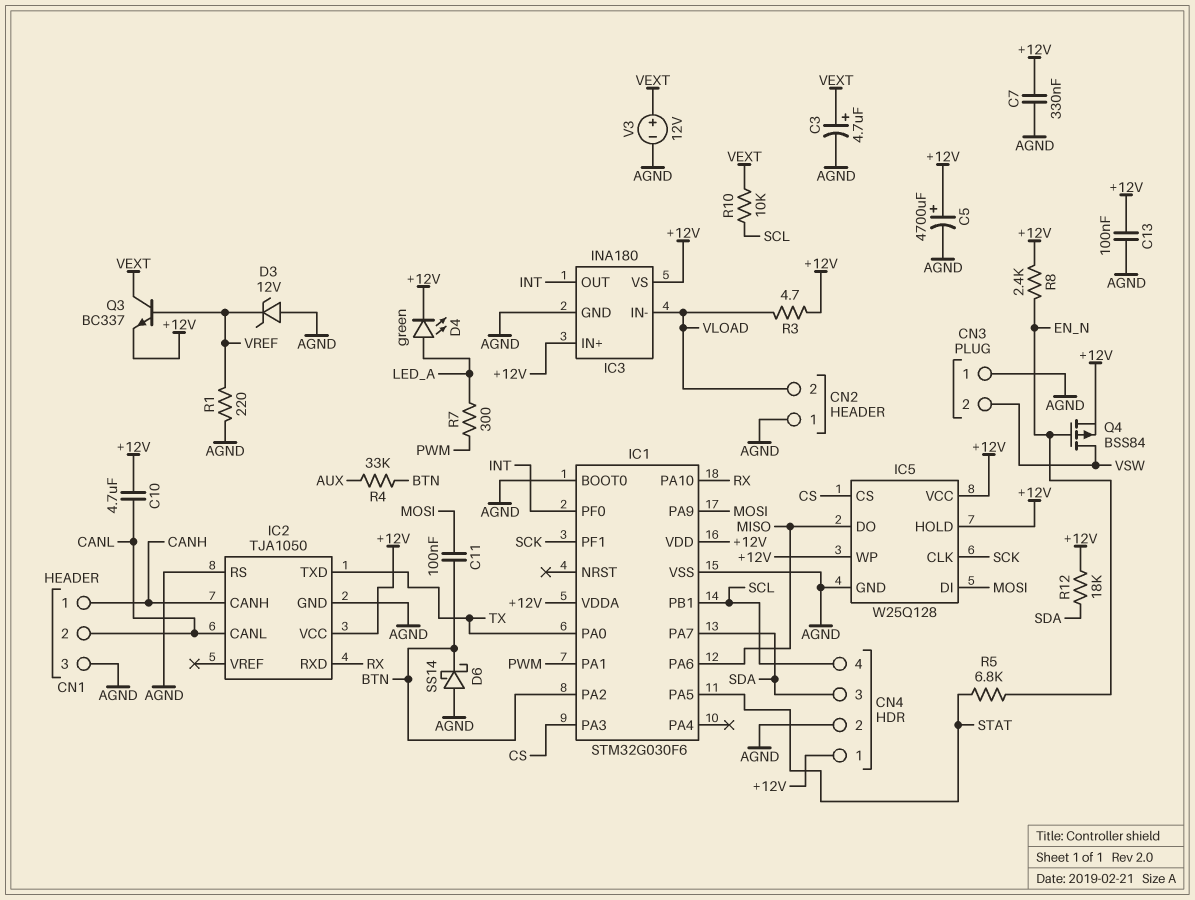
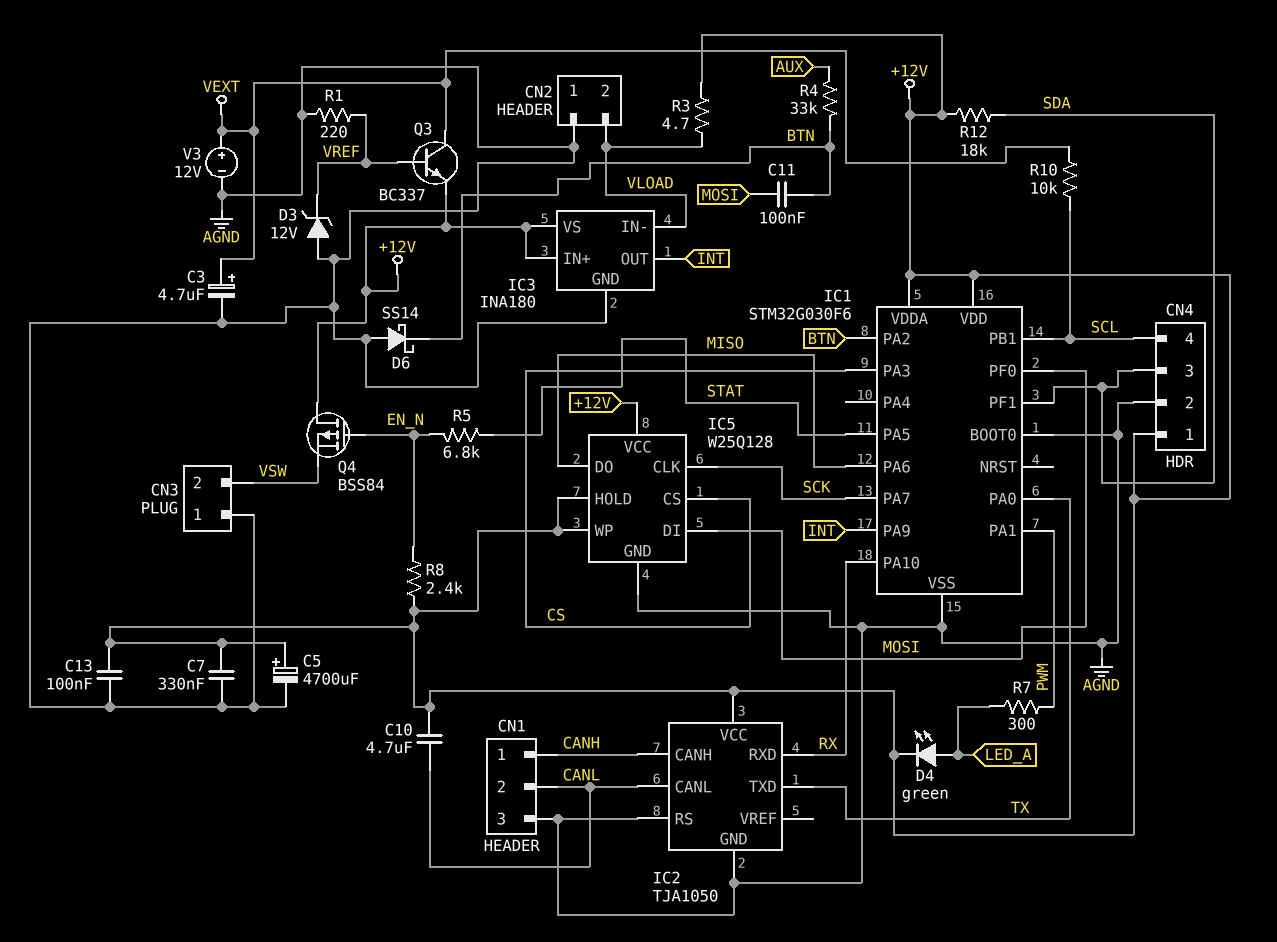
IC1 pin PA7: SDA -> SCK
IC1 pin PA9: MOSI -> INT
IC1 pin PF0: INT -> MOSI
IC1 pin PF1: SCK -> SDA
Q4: PMOS BSS84 (G EN_N, D VSW, S +12V) -> PMOS BSS84 (G EN_N, D +12V, S VSW)

